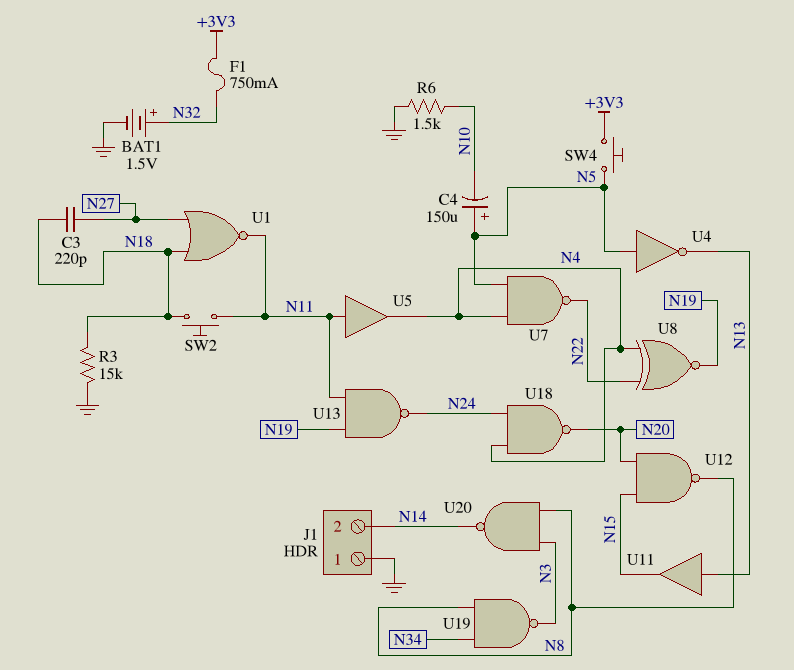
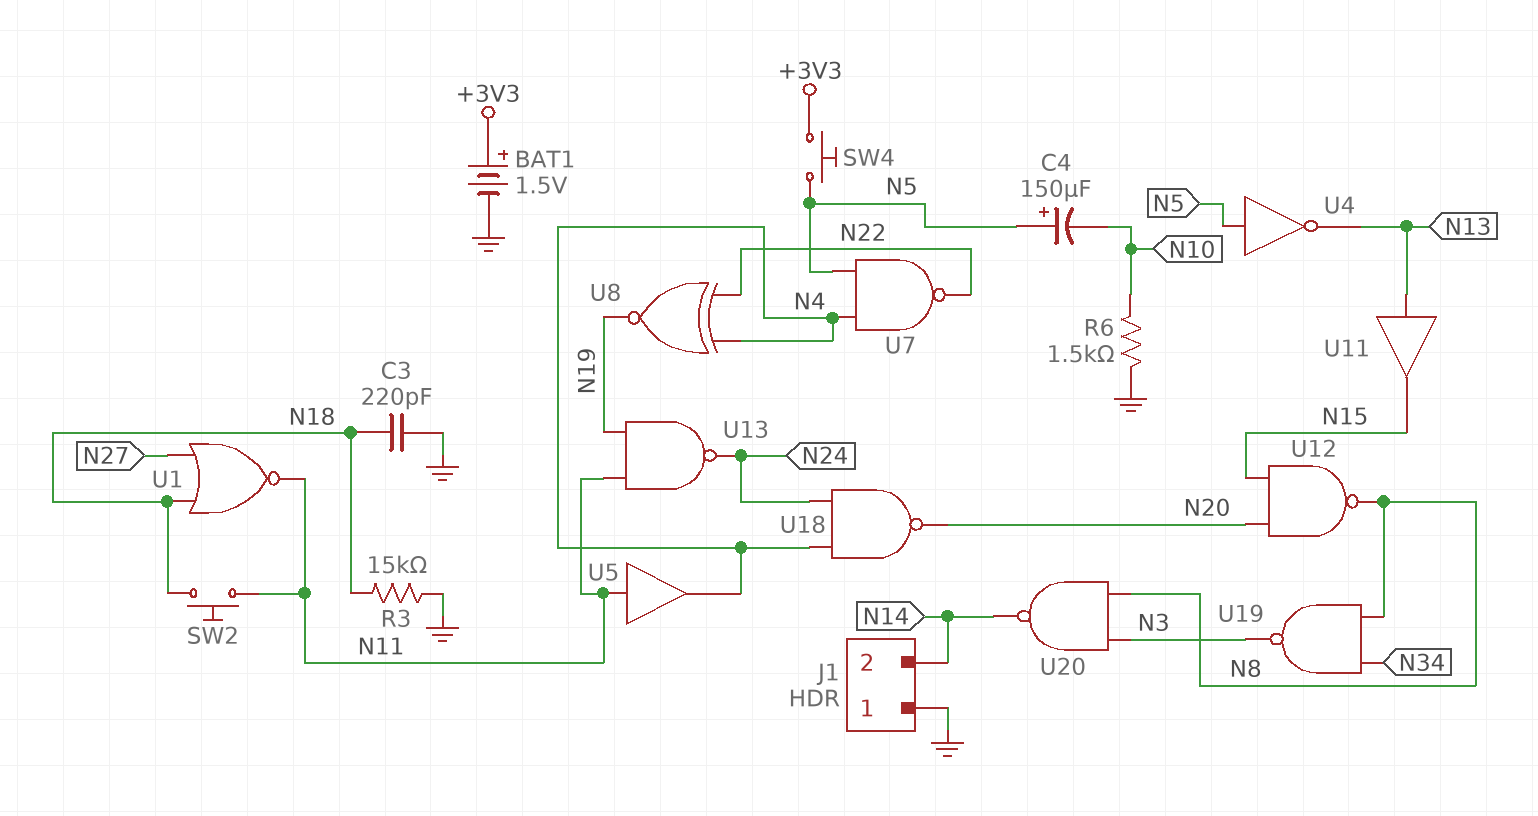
BAT1: 1.5V (plus N32, minus GND) -> 1.5V (plus +3V3, minus GND)
C3: 220pF (N18, N27) -> 220pF (GND, N18)
F1: 750mA (+3V3, N32) -> none

